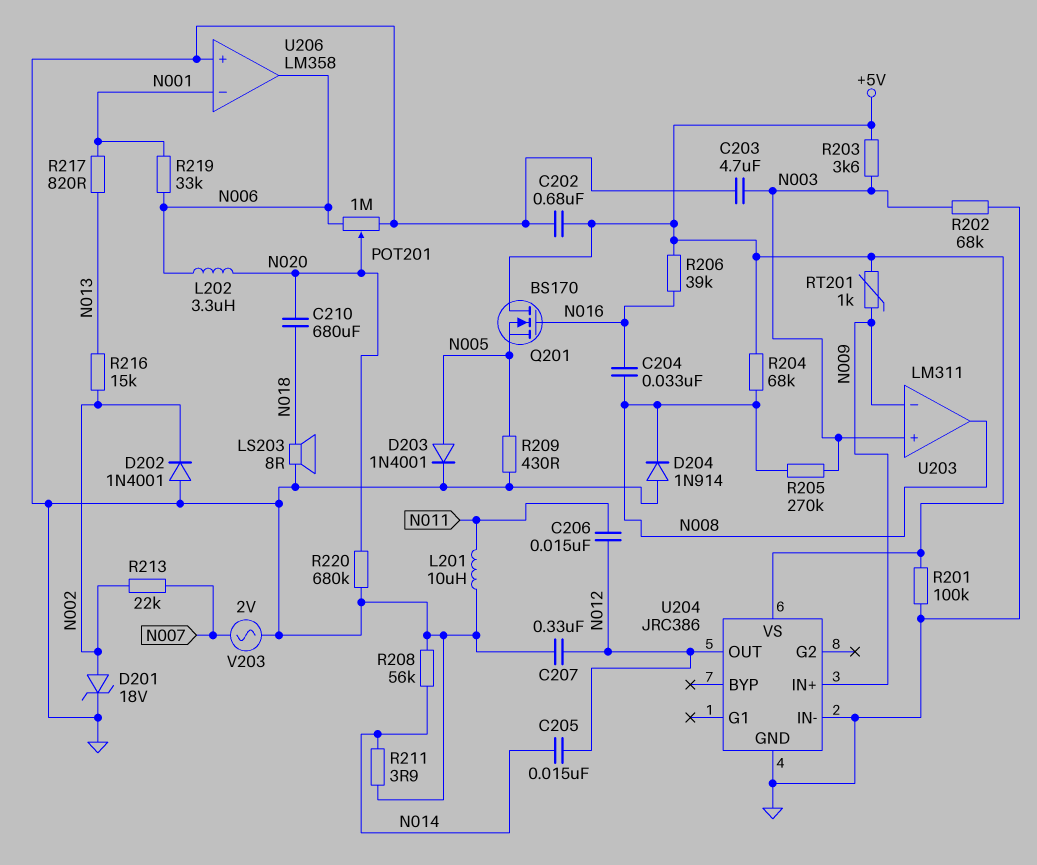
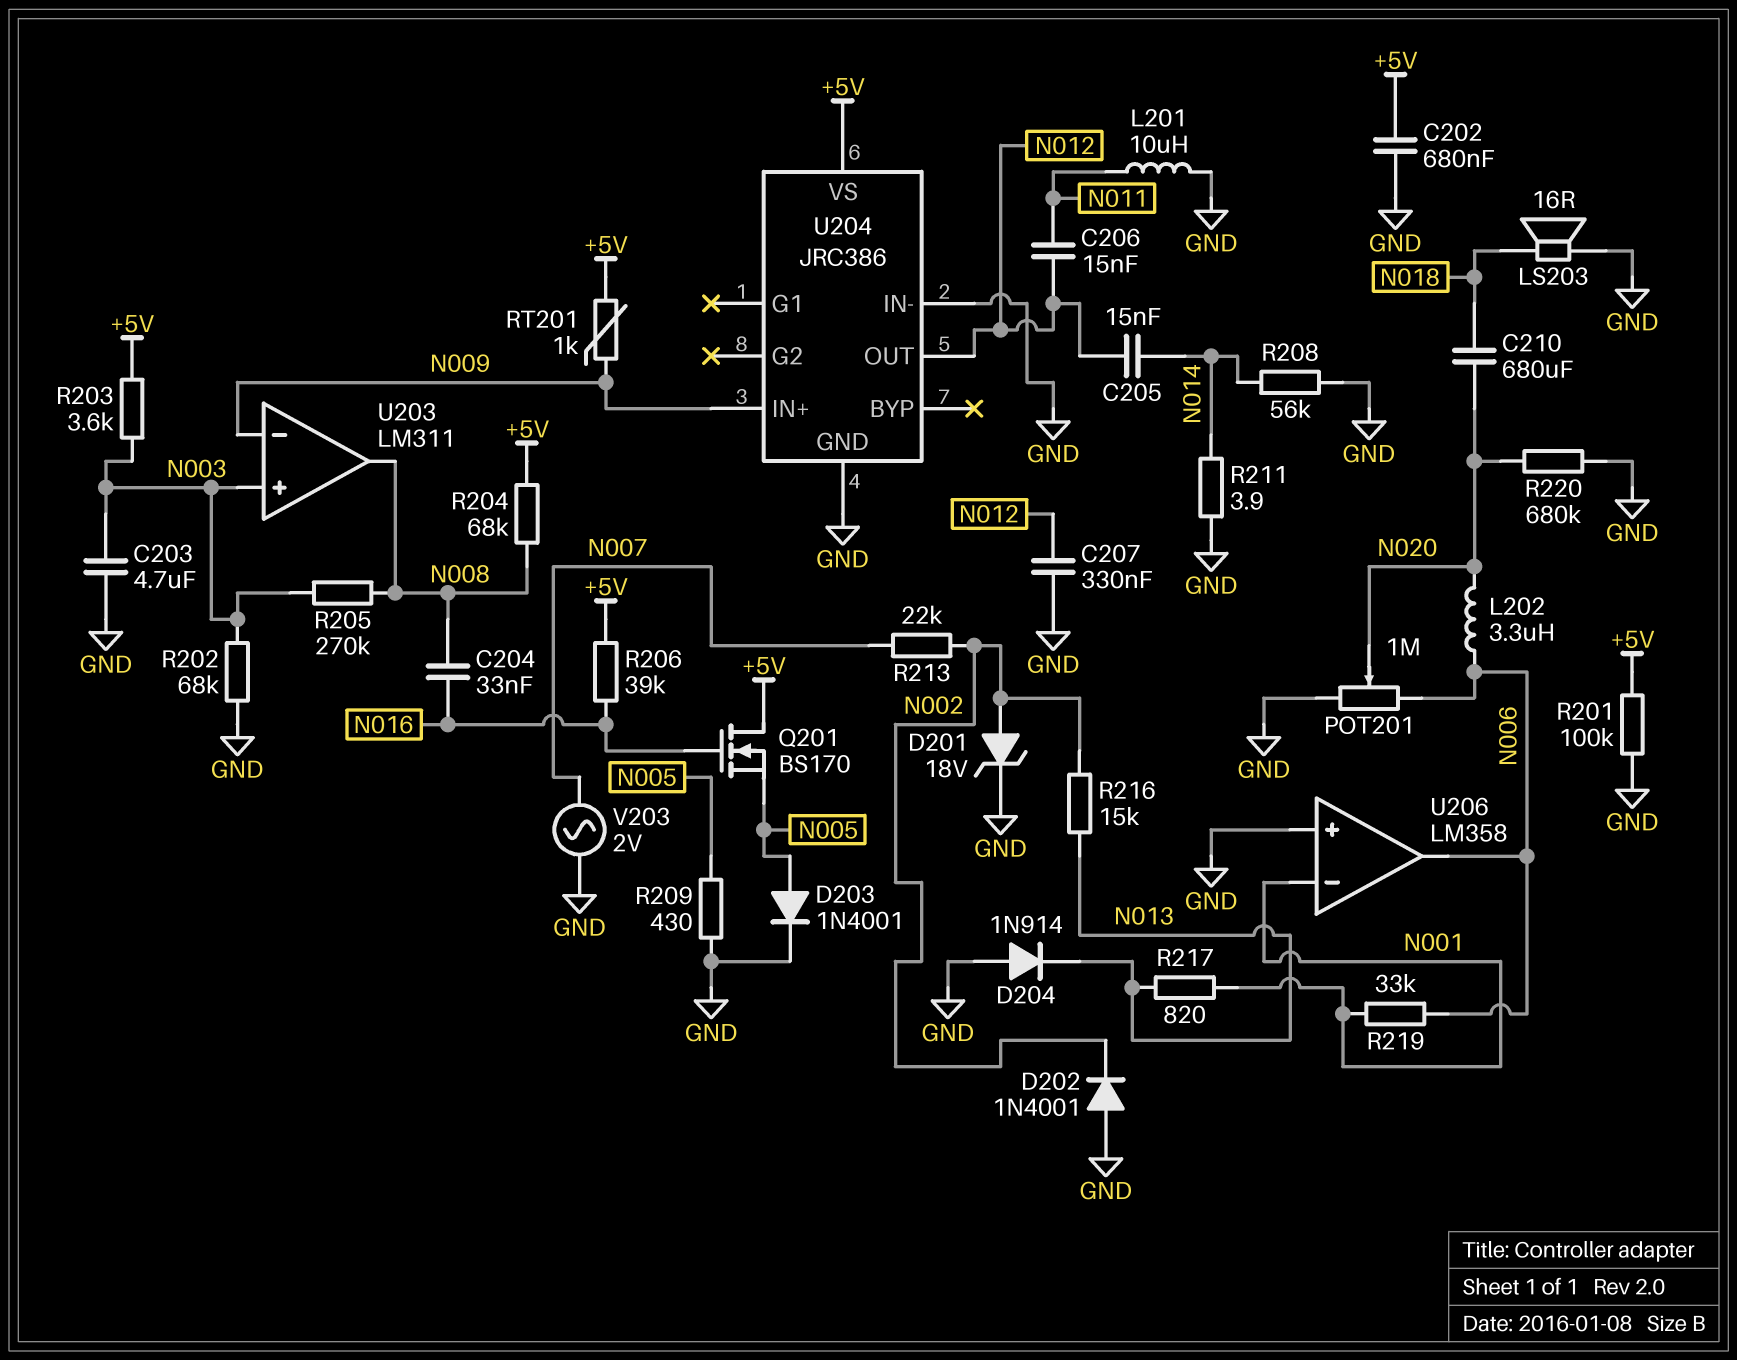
D204: diode 1N914 (A GND, K N008) -> diode 1N914 (A GND, K N013)
LS203: speaker 8R (GND, N018) -> speaker 16R (GND, N018)

